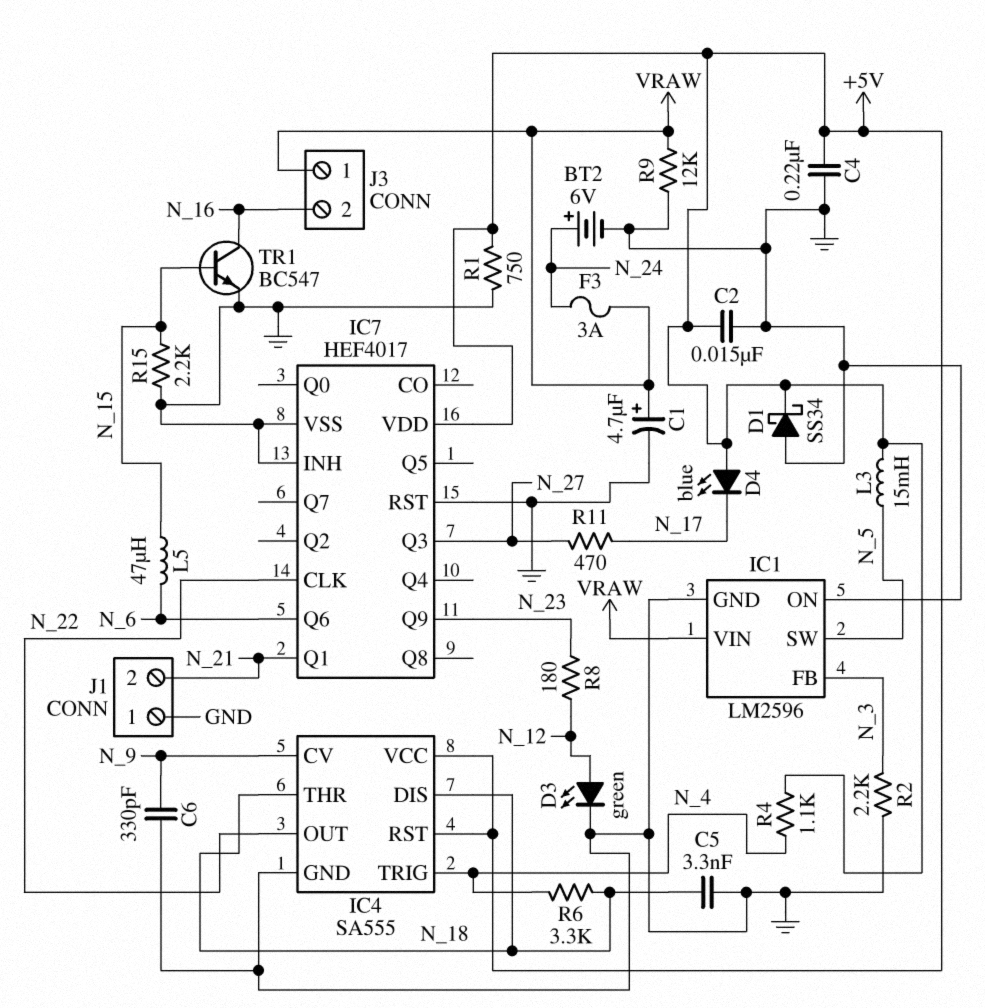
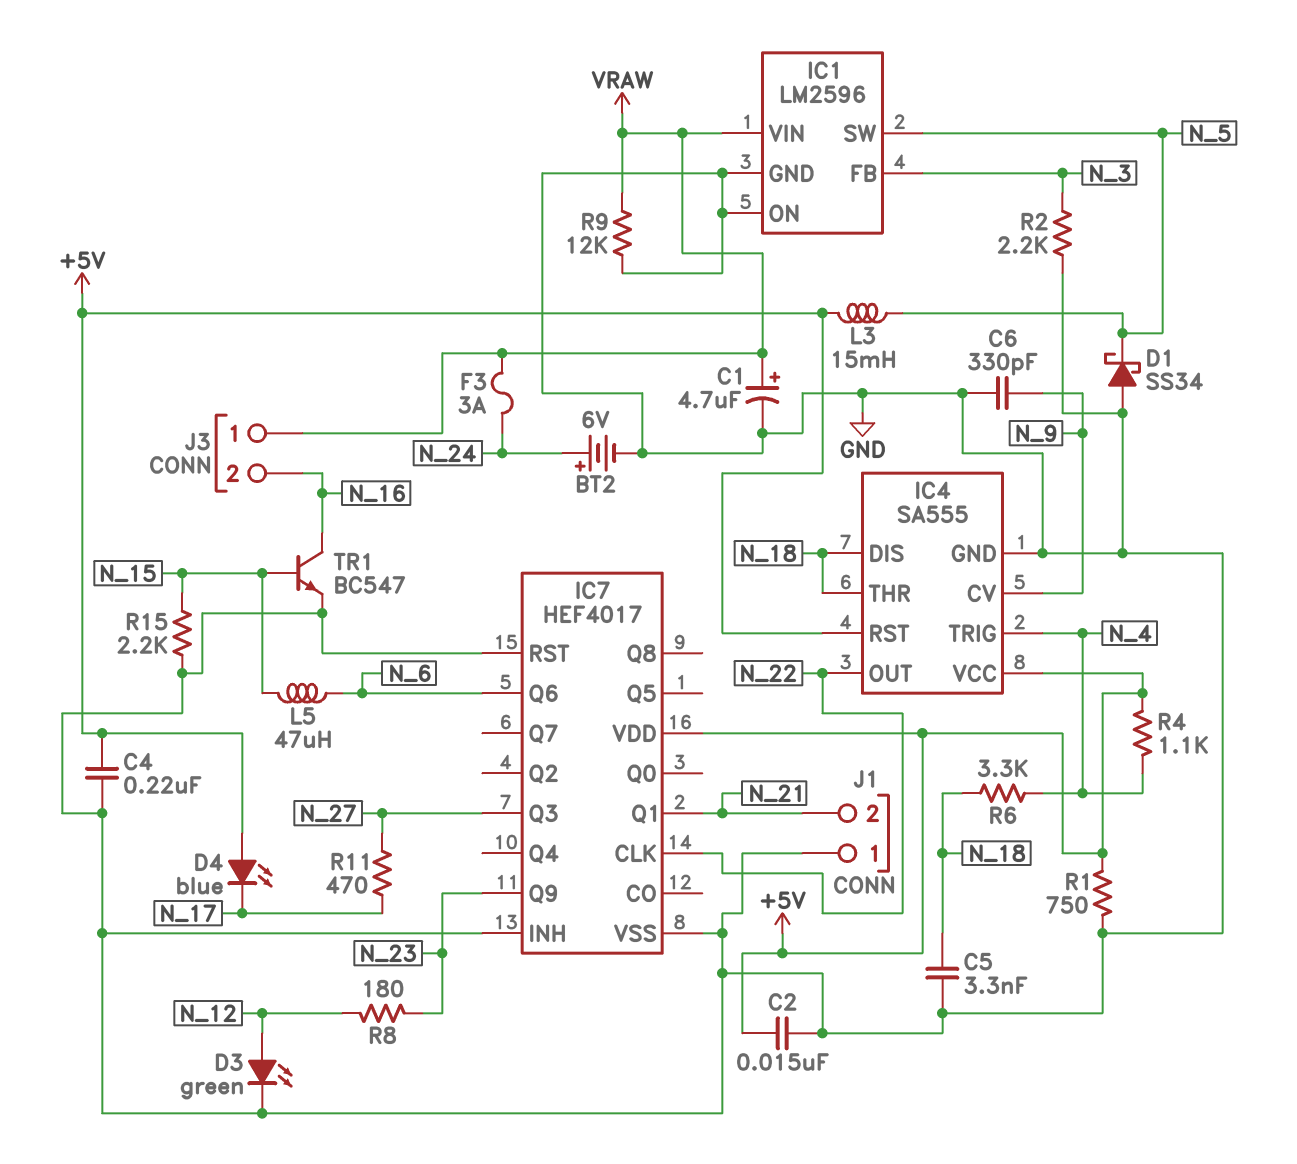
D1: schottky SS34 (A GND, K +5V) -> schottky SS34 (A GND, K N_5)

